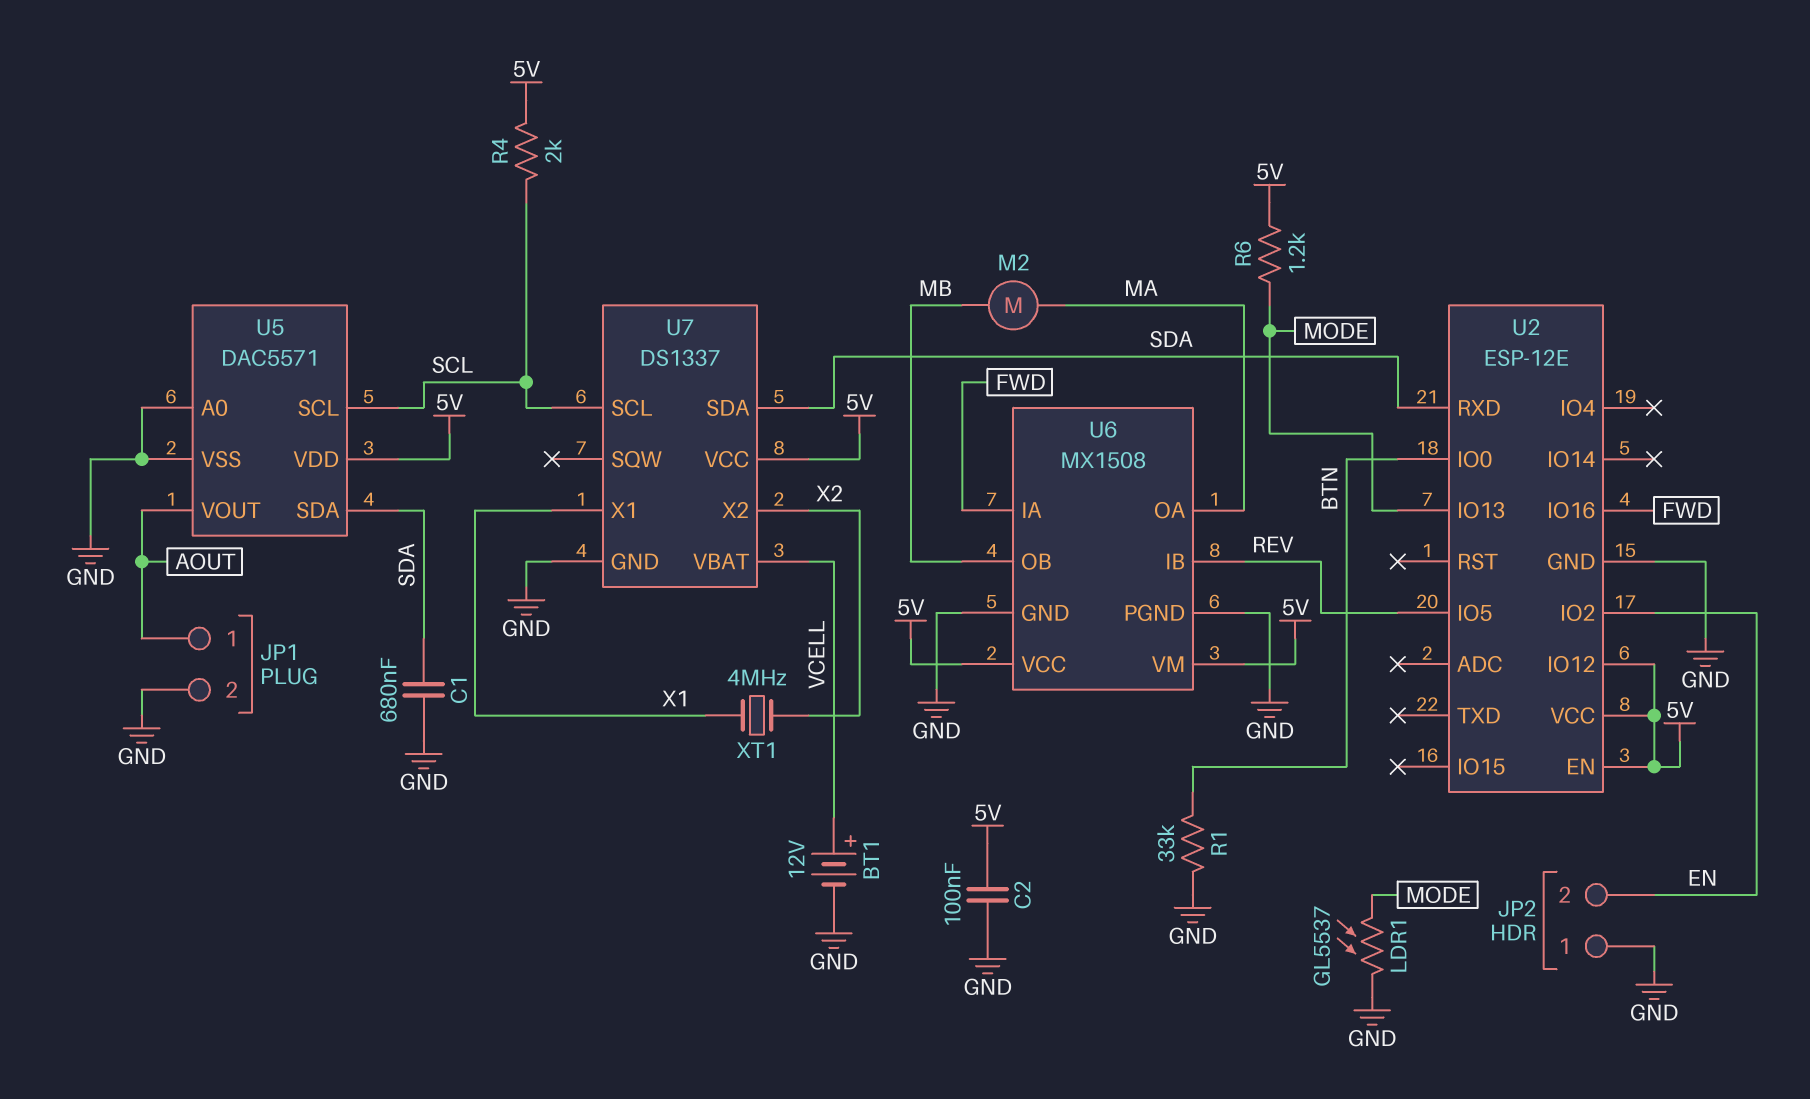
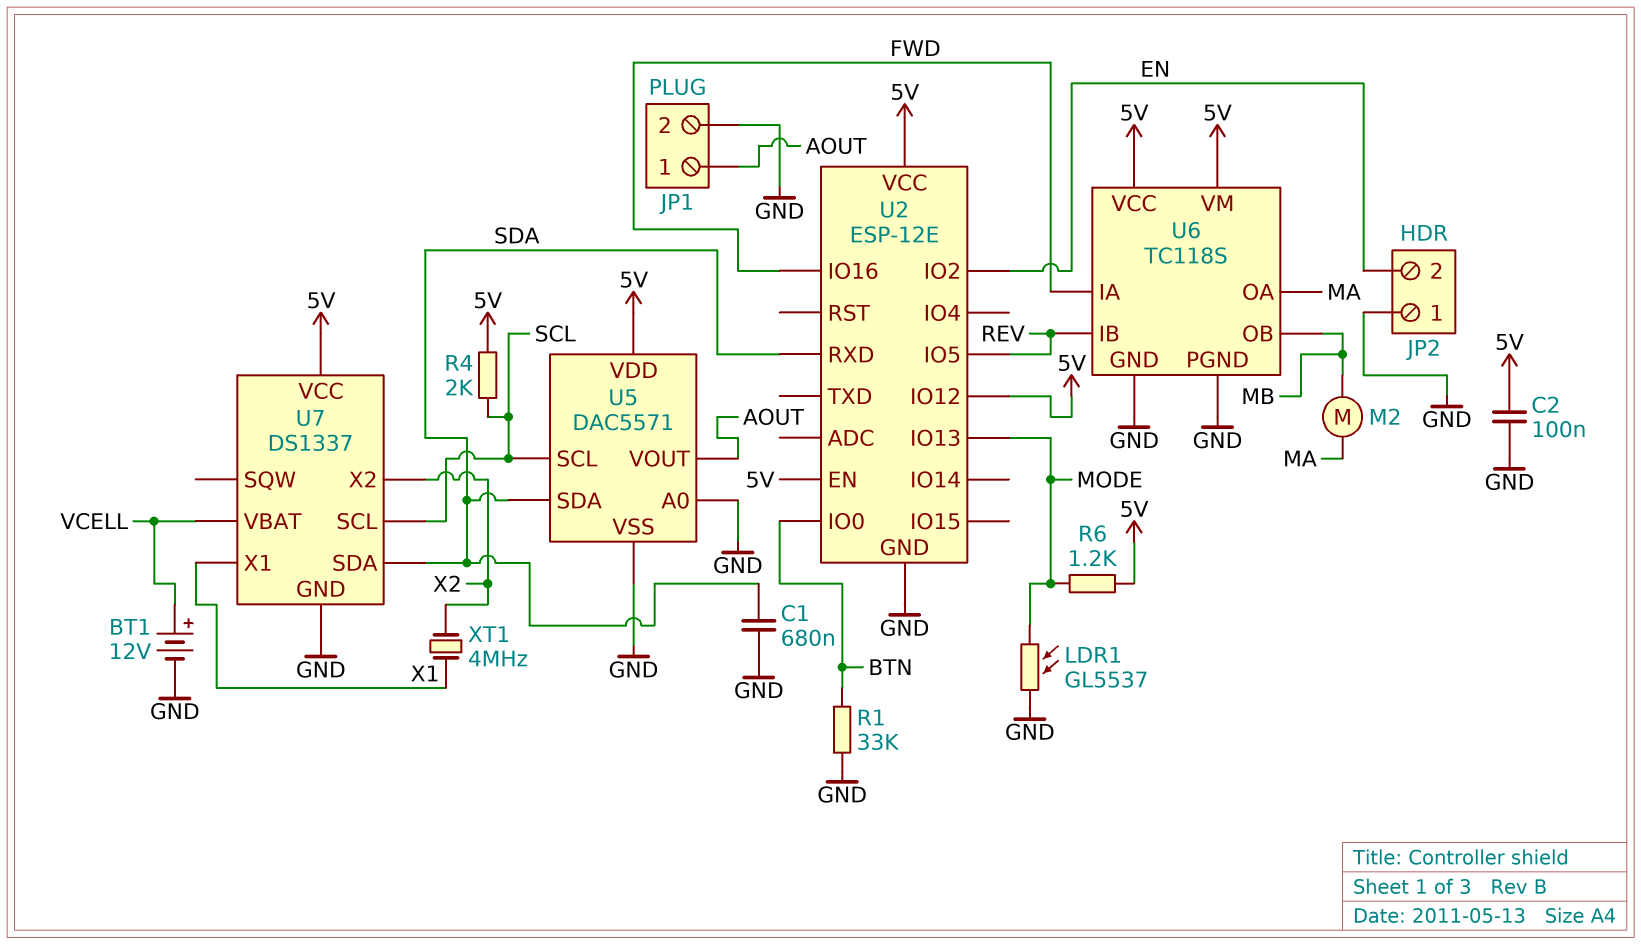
U6: MX1508 -> TC118S

